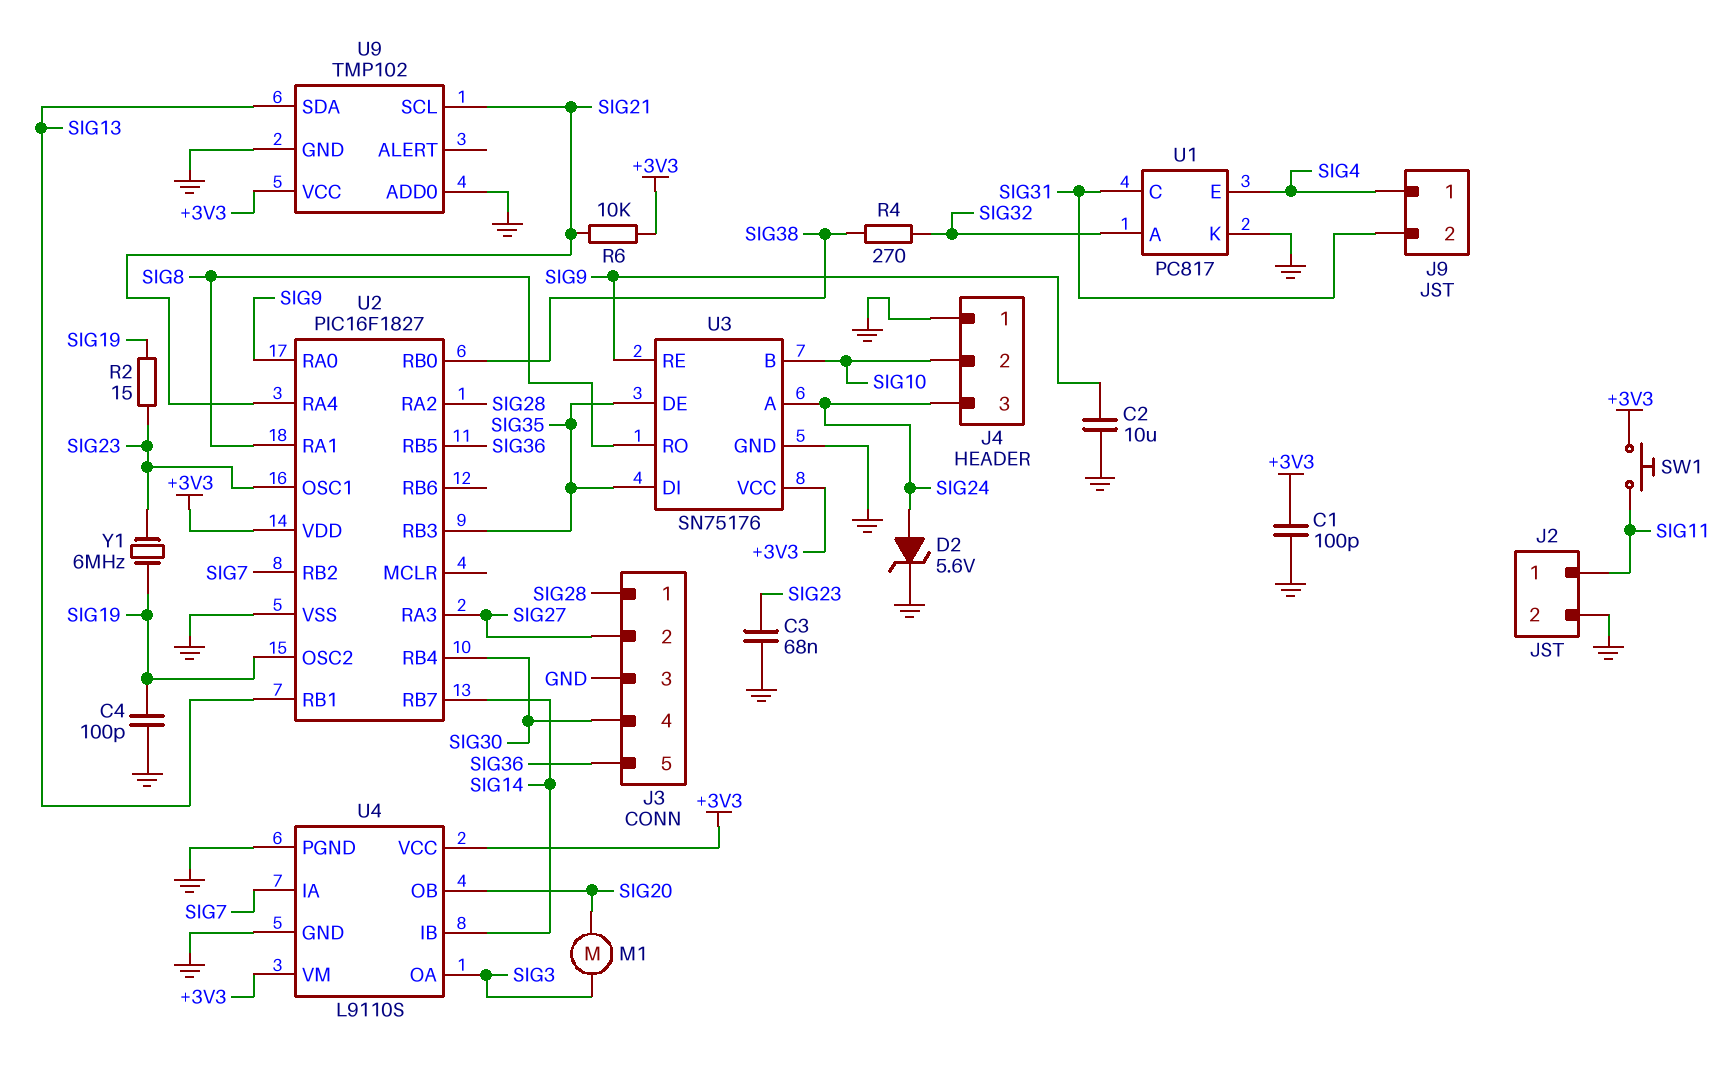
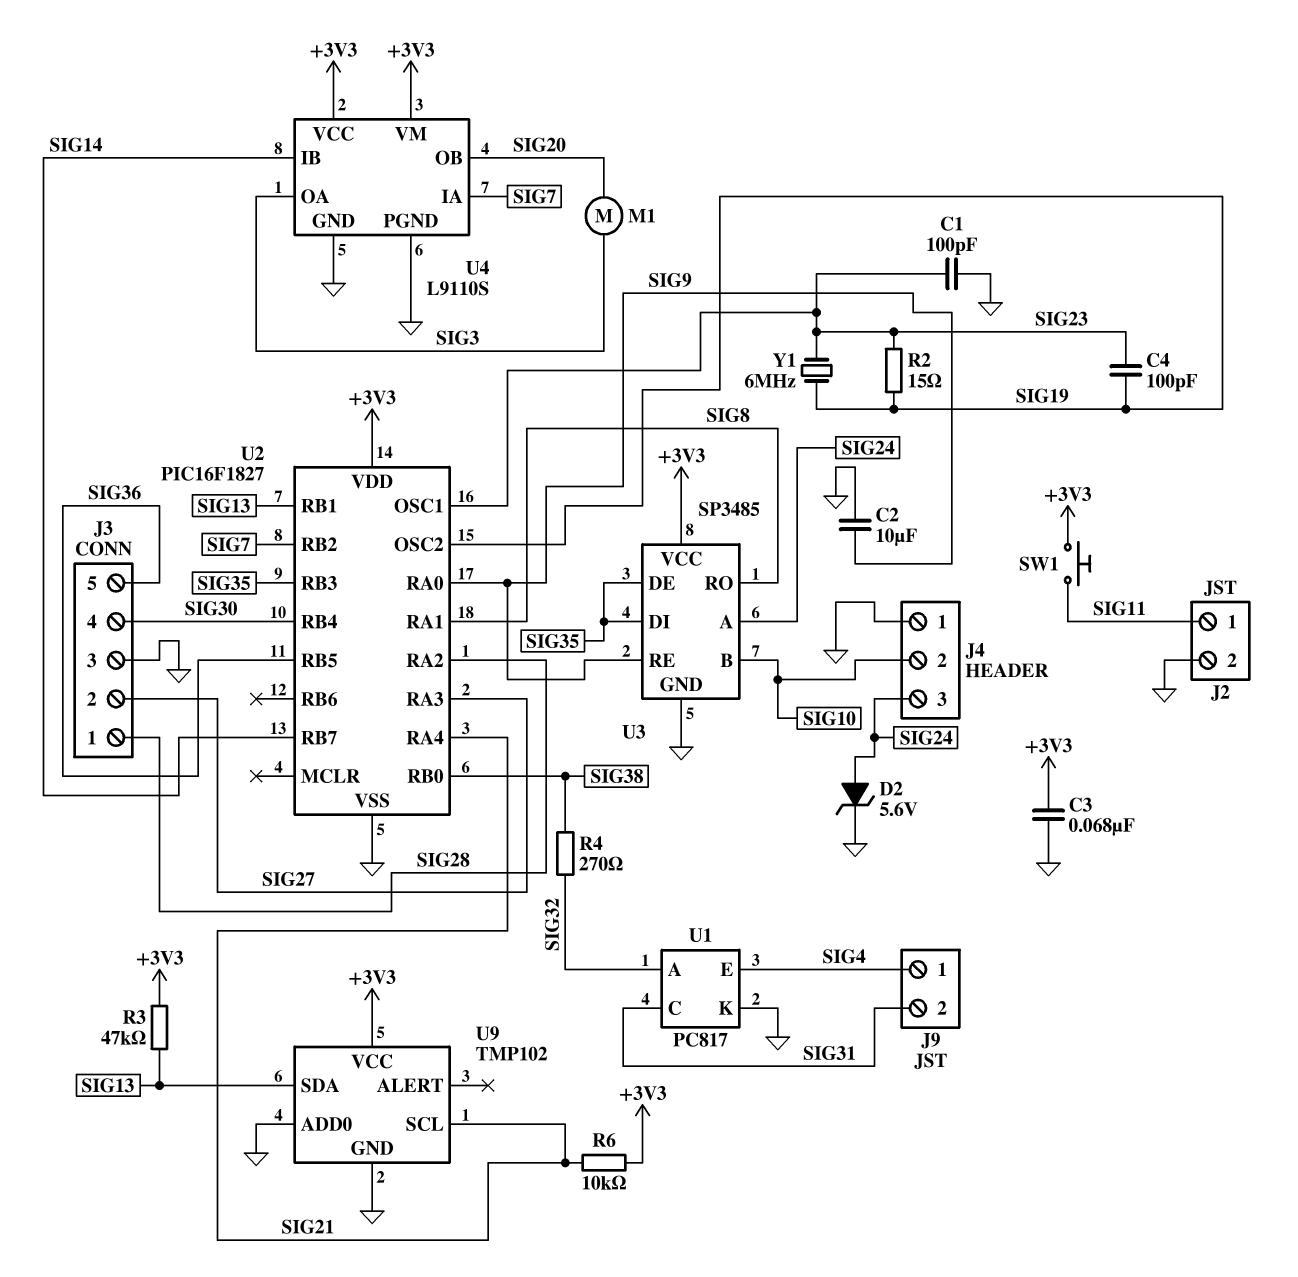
C1: 100pF (+3V3, GND) -> 100pF (GND, SIG23)
C3: 68nF (GND, SIG23) -> 68nF (+3V3, GND)
C4: 100pF (GND, SIG19) -> 100pF (SIG19, SIG23)
R3: none -> 47k (+3V3, SIG13)
U3: SN75176 -> SP3485

